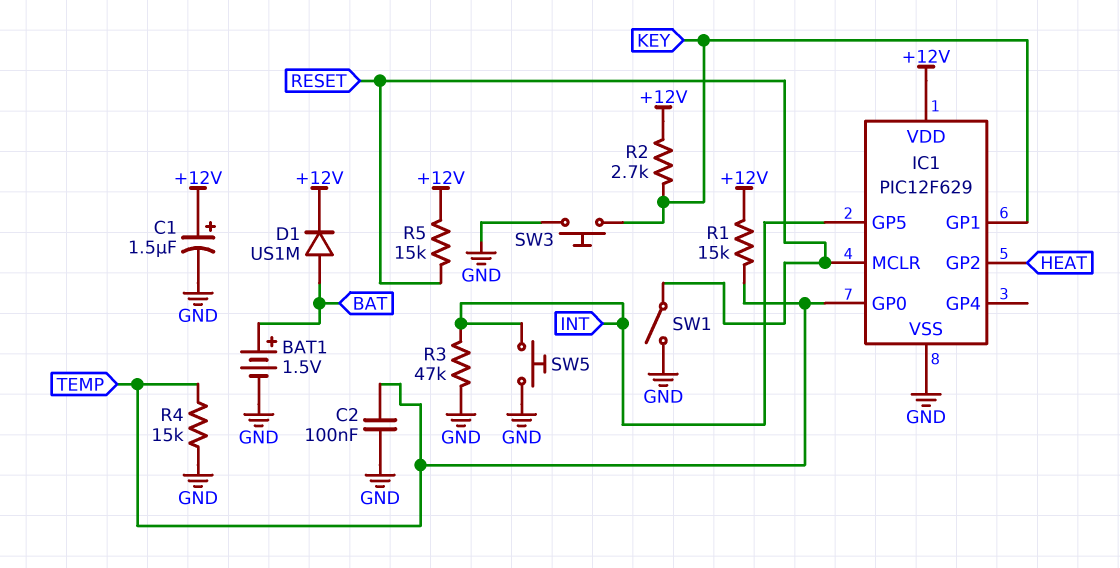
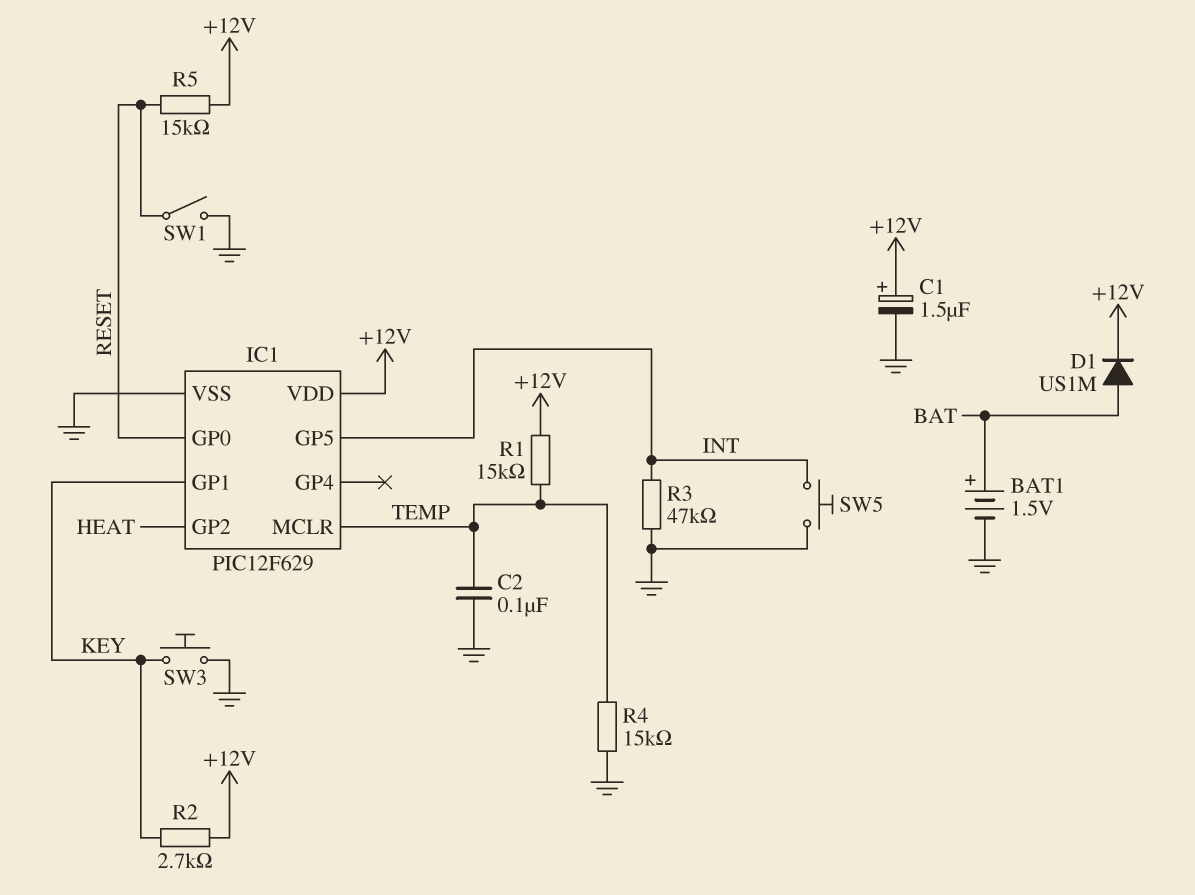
IC1 pin GP0: TEMP -> RESET
IC1 pin MCLR: RESET -> TEMP

